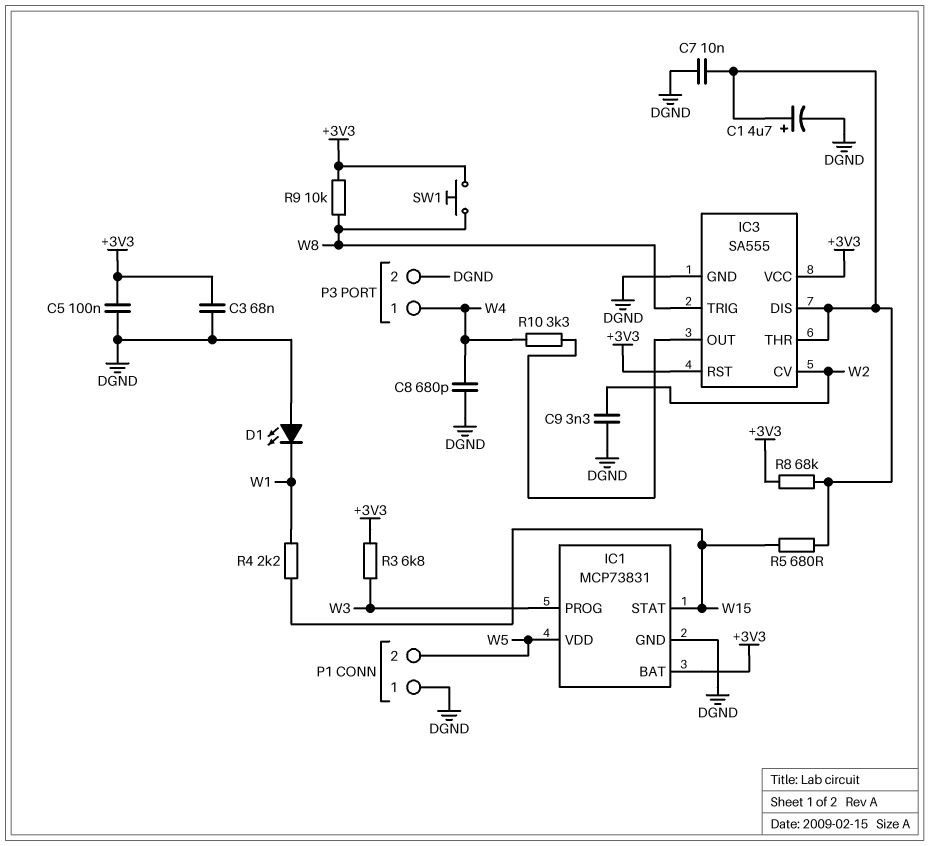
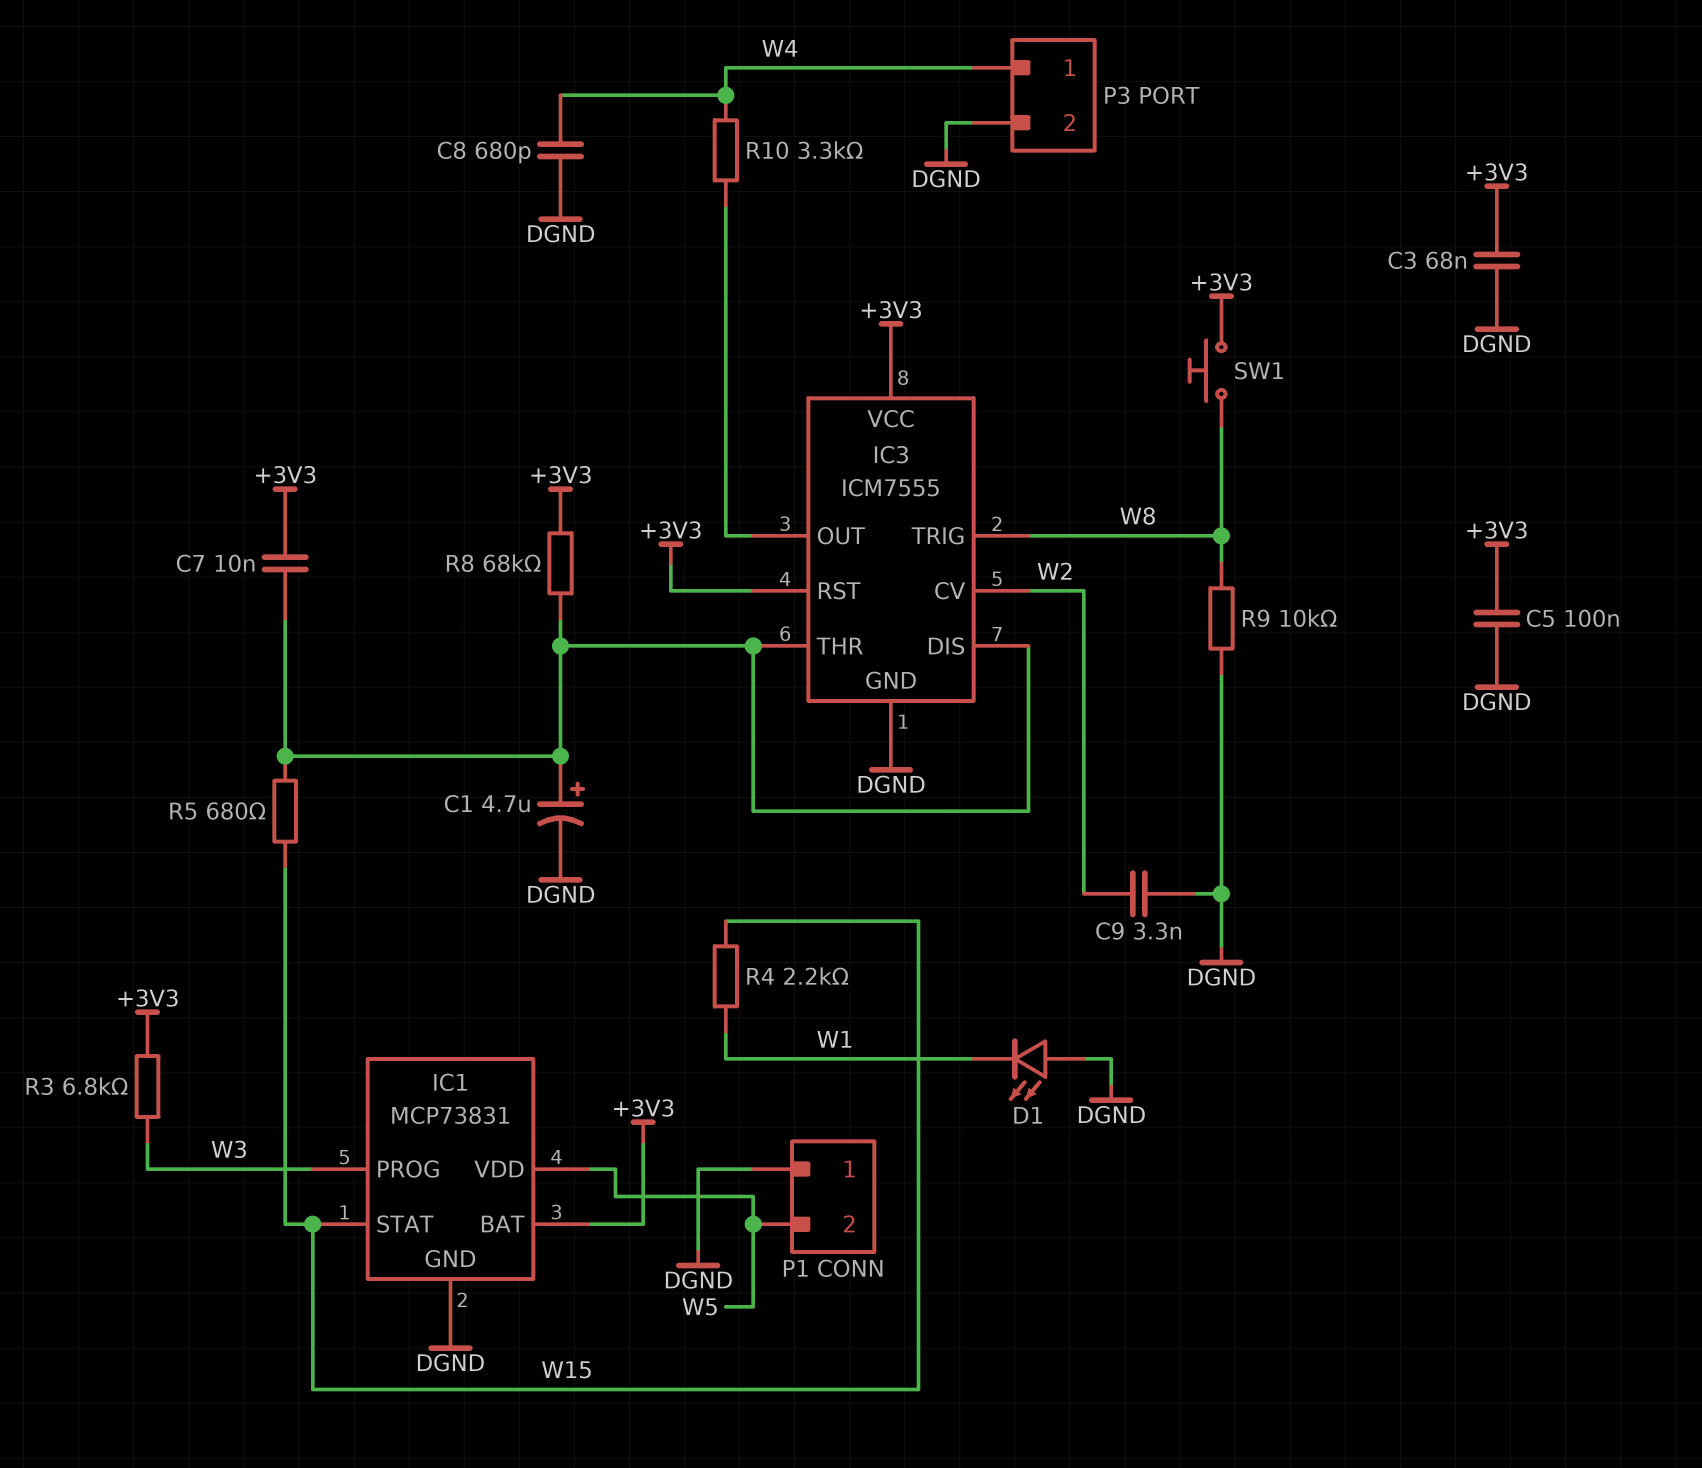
C7: 10nF (DGND, IC3/DIS) -> 10nF (+3V3, IC3/DIS)
IC3: SA555 -> ICM7555
R9: 10k (+3V3, W8) -> 10k (DGND, W8)

